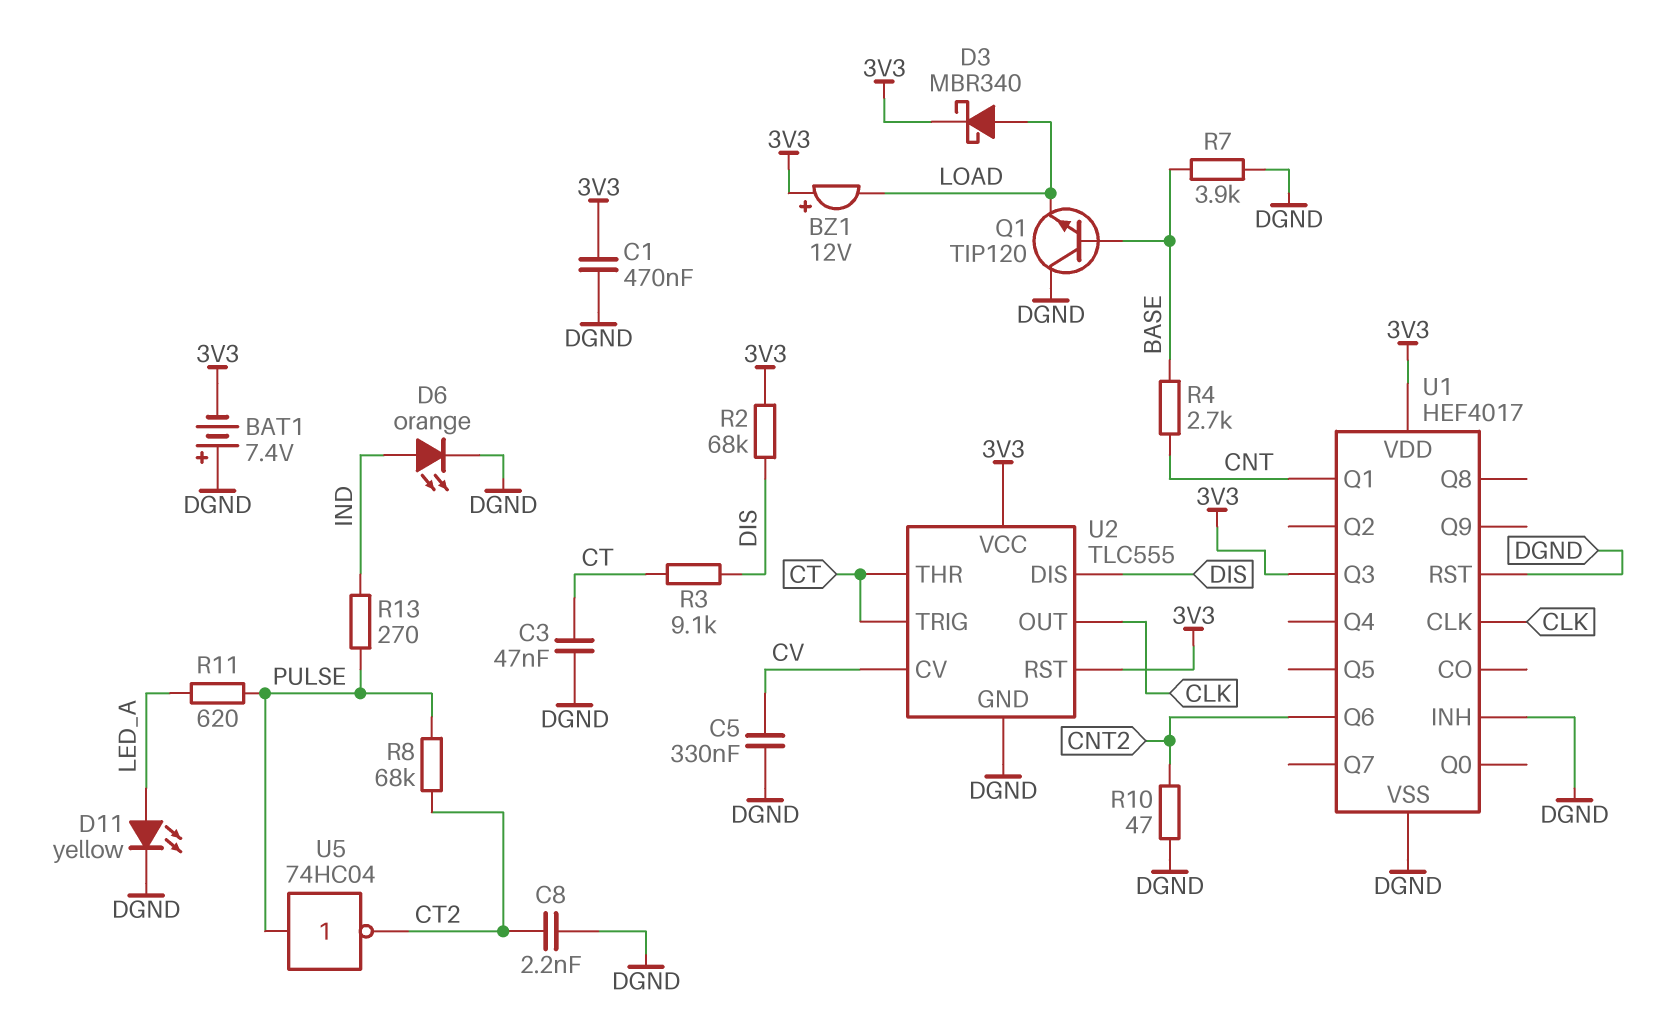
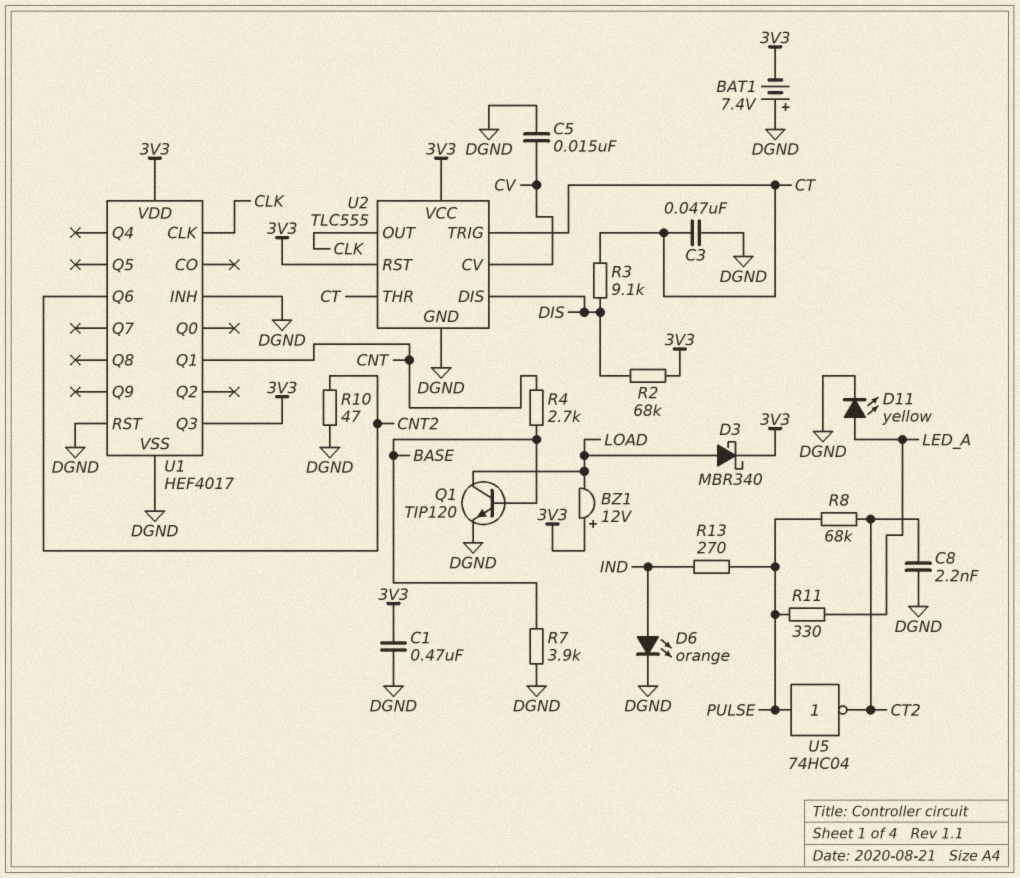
C5: 330nF (CV, DGND) -> 15nF (CV, DGND)
Q1: NPN TIP120 (B BASE, C DGND, E LOAD) -> NPN TIP120 (B BASE, C LOAD, E DGND)
R11: 620 (LED_A, PULSE) -> 330 (LED_A, PULSE)

